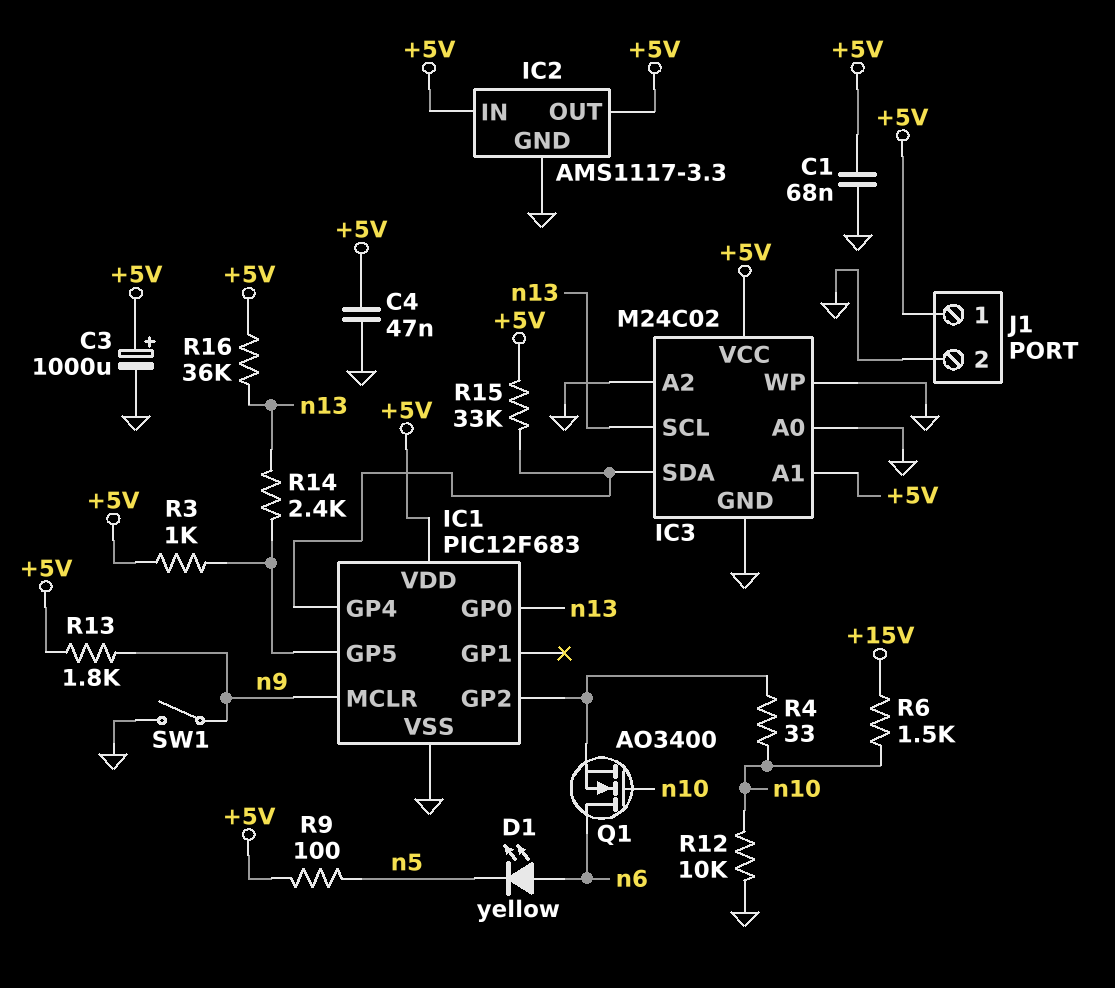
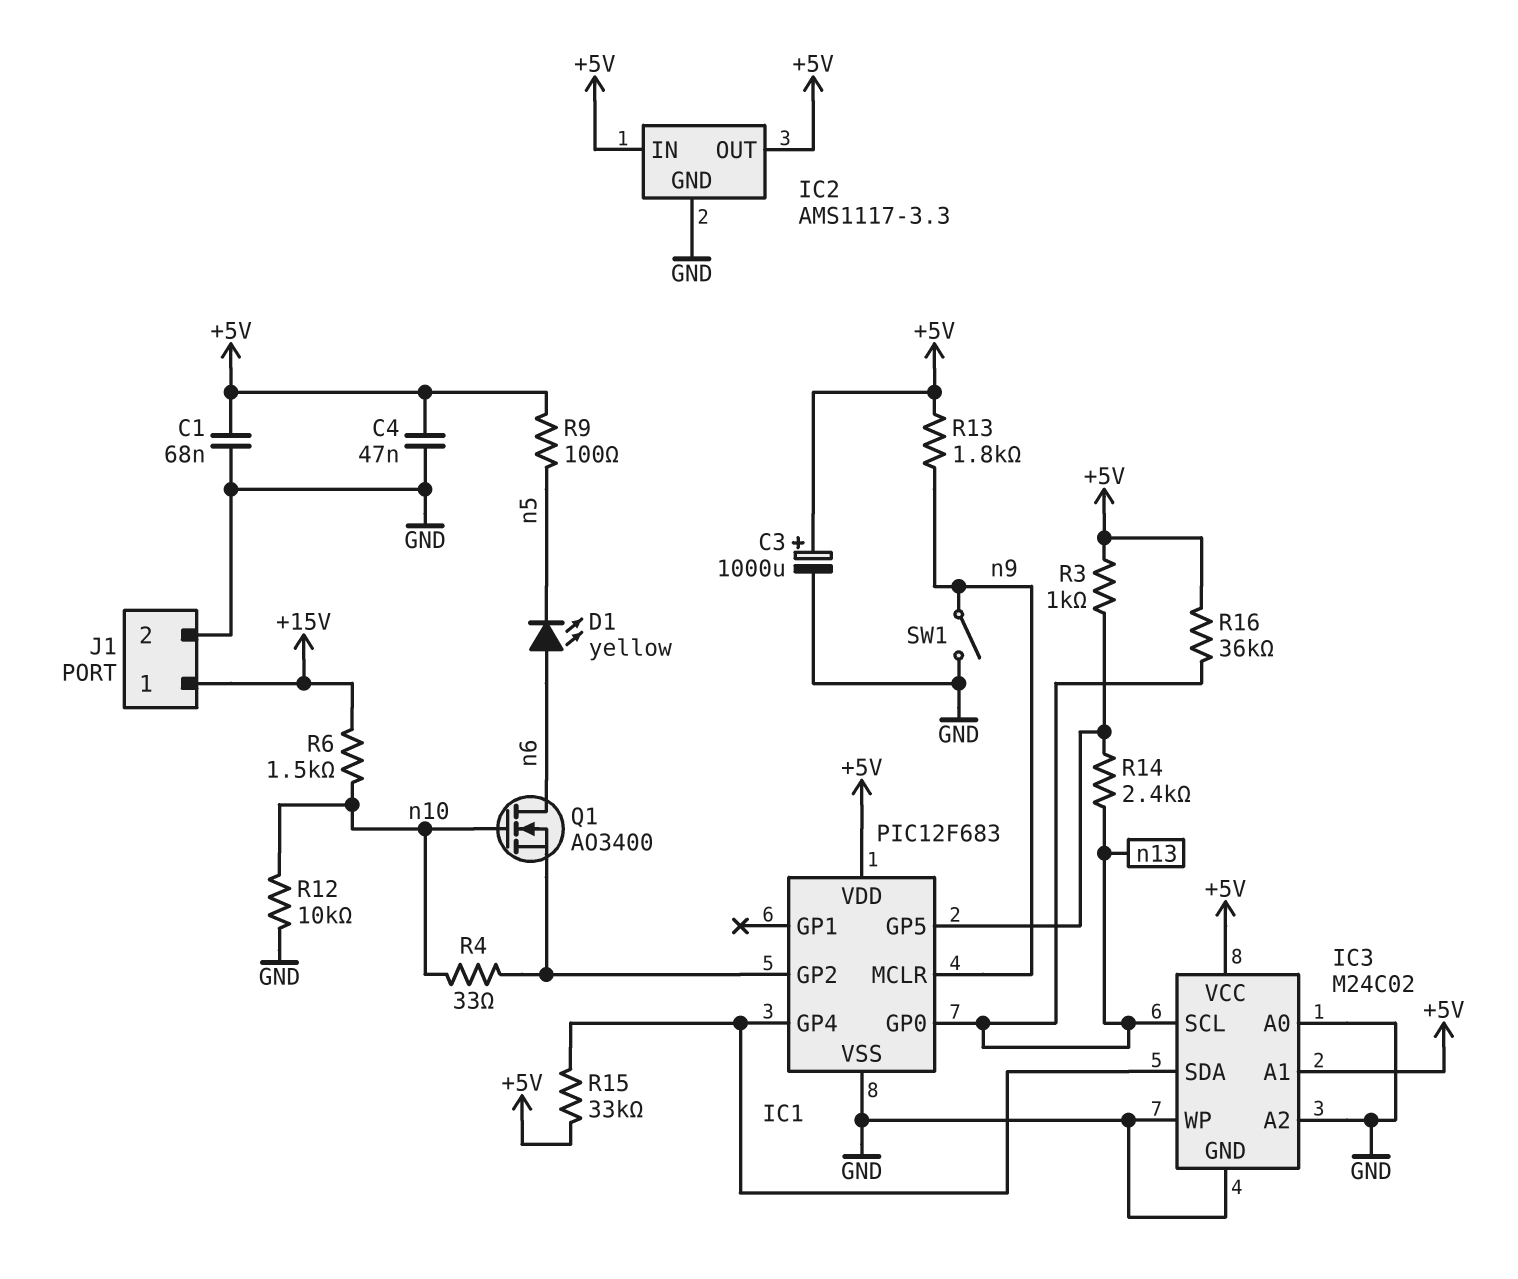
J1 pin 1: +5V -> +15V

